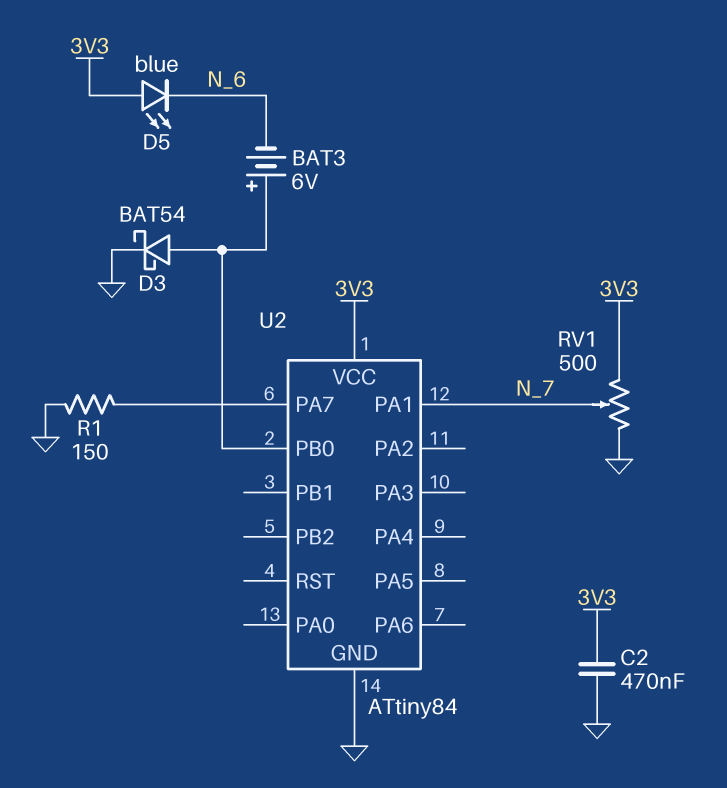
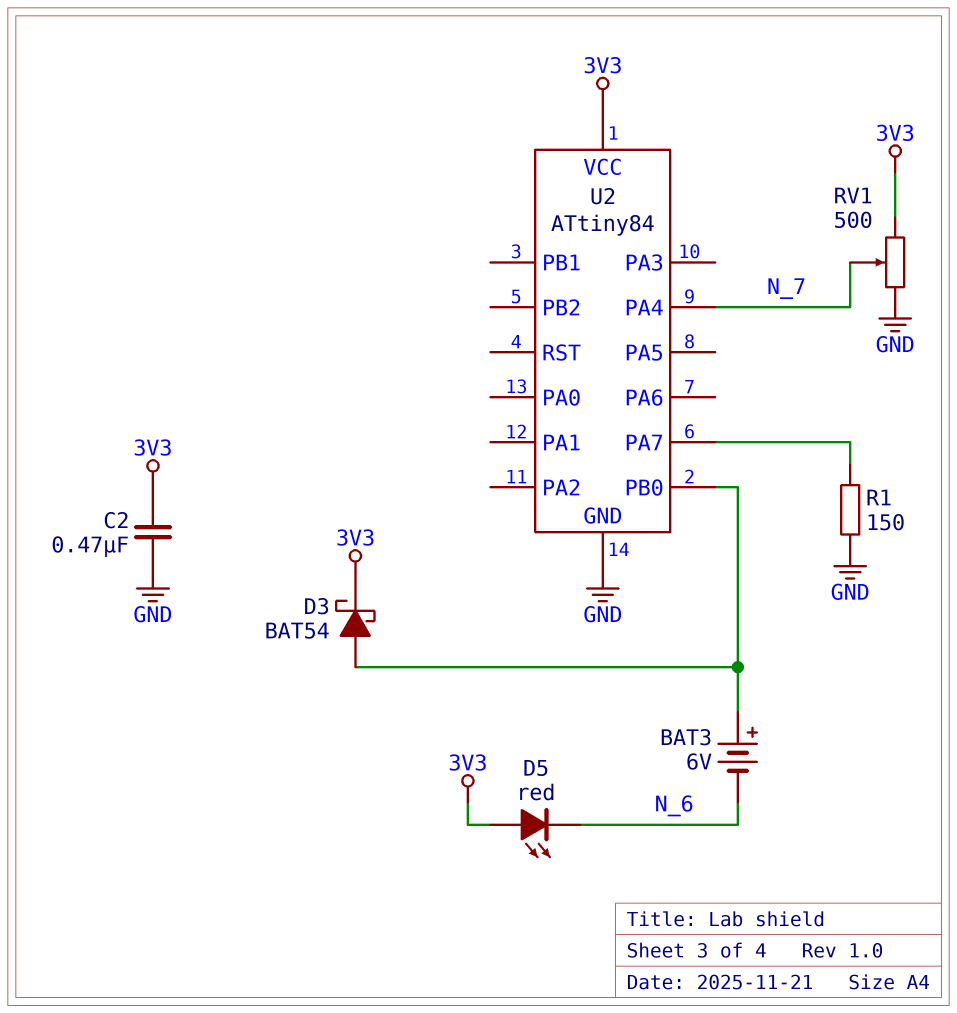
D3: schottky BAT54 (A U2/PB0, K GND) -> schottky BAT54 (A U2/PB0, K 3V3)
D5: LED blue (A 3V3, K N_6) -> LED red (A 3V3, K N_6)
U2 pin PA1: N_7 -> none
U2 pin PA4: none -> N_7

